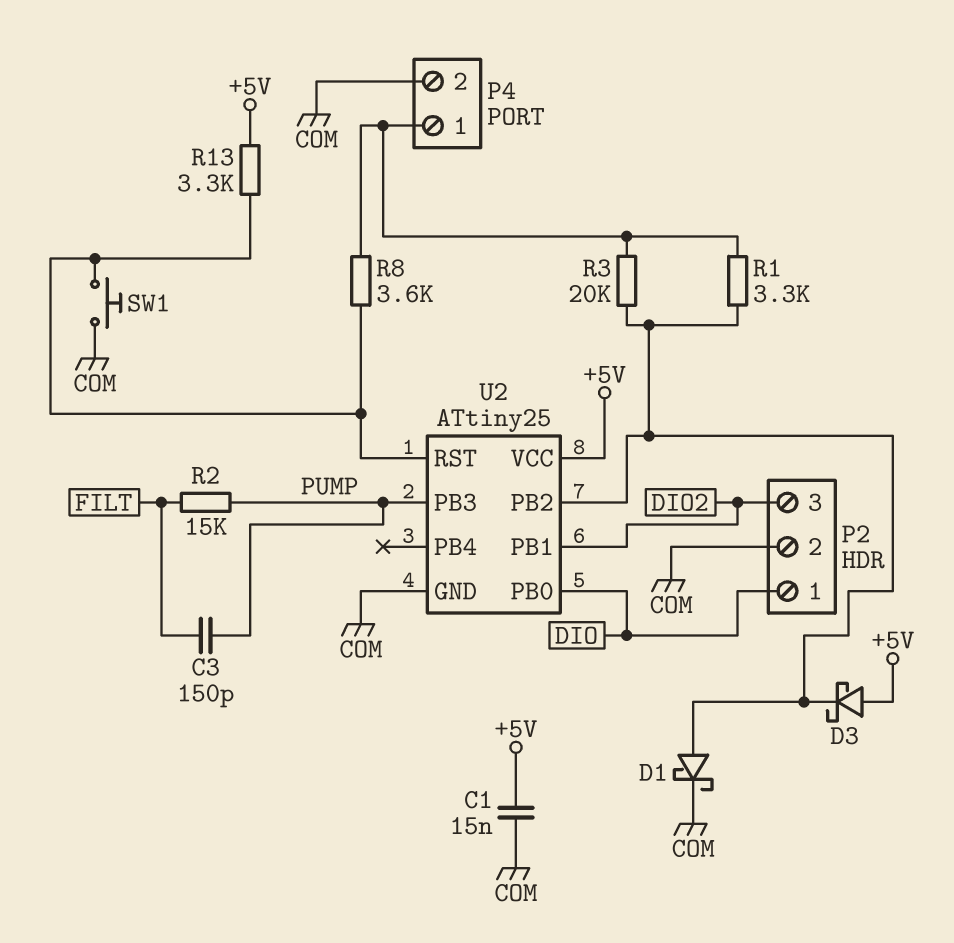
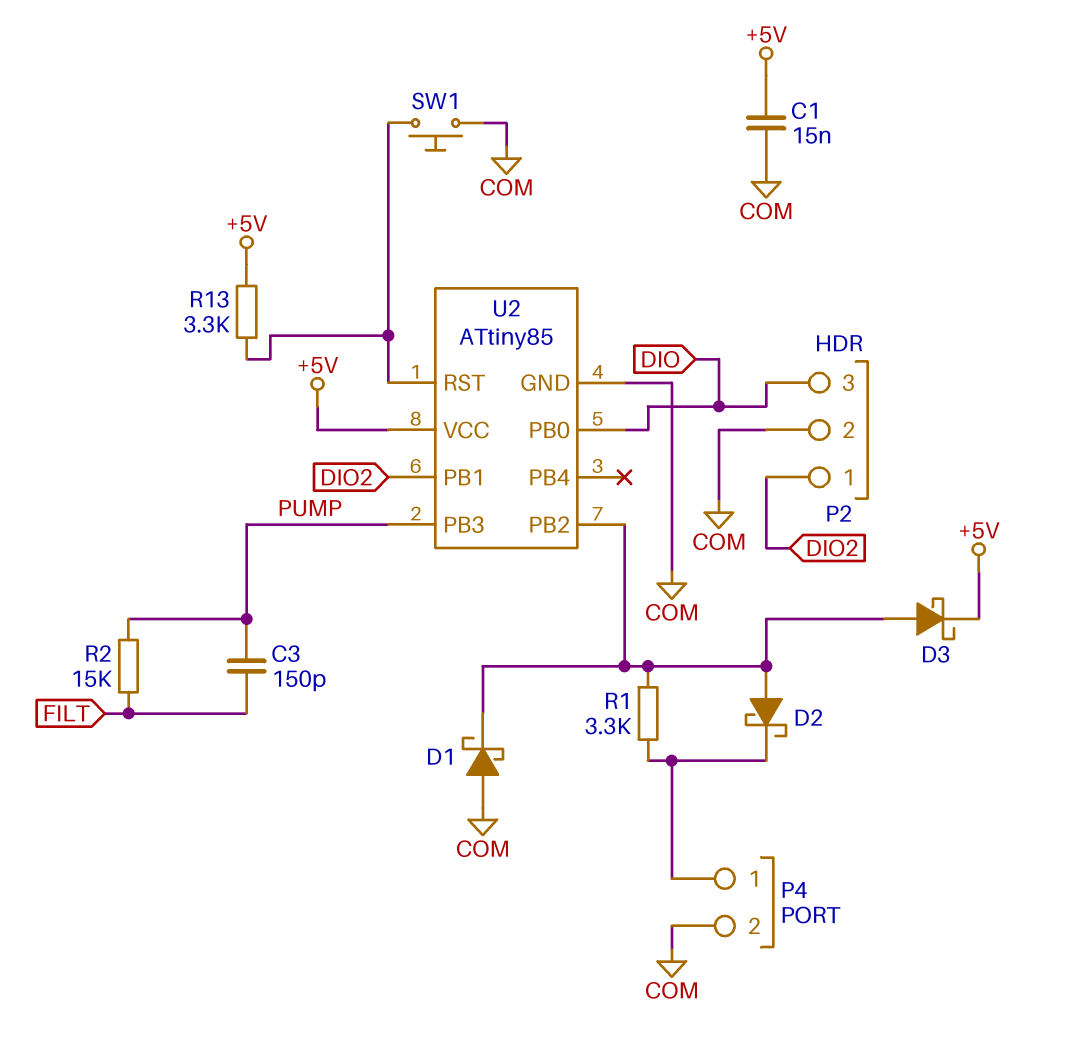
D1: schottky (A U2/PB2, K COM) -> schottky (A COM, K U2/PB2)
D2: none -> schottky (A U2/PB2, K P4/1)
D3: schottky (A +5V, K U2/PB2) -> schottky (A U2/PB2, K +5V)
P2 pin 1: DIO -> DIO2
P2 pin 3: DIO2 -> DIO
R3: 20k (P4/1, U2/PB2) -> none
R8: 3.6k (P4/1, U2/RST) -> none
U2: ATtiny25 -> ATtiny85

